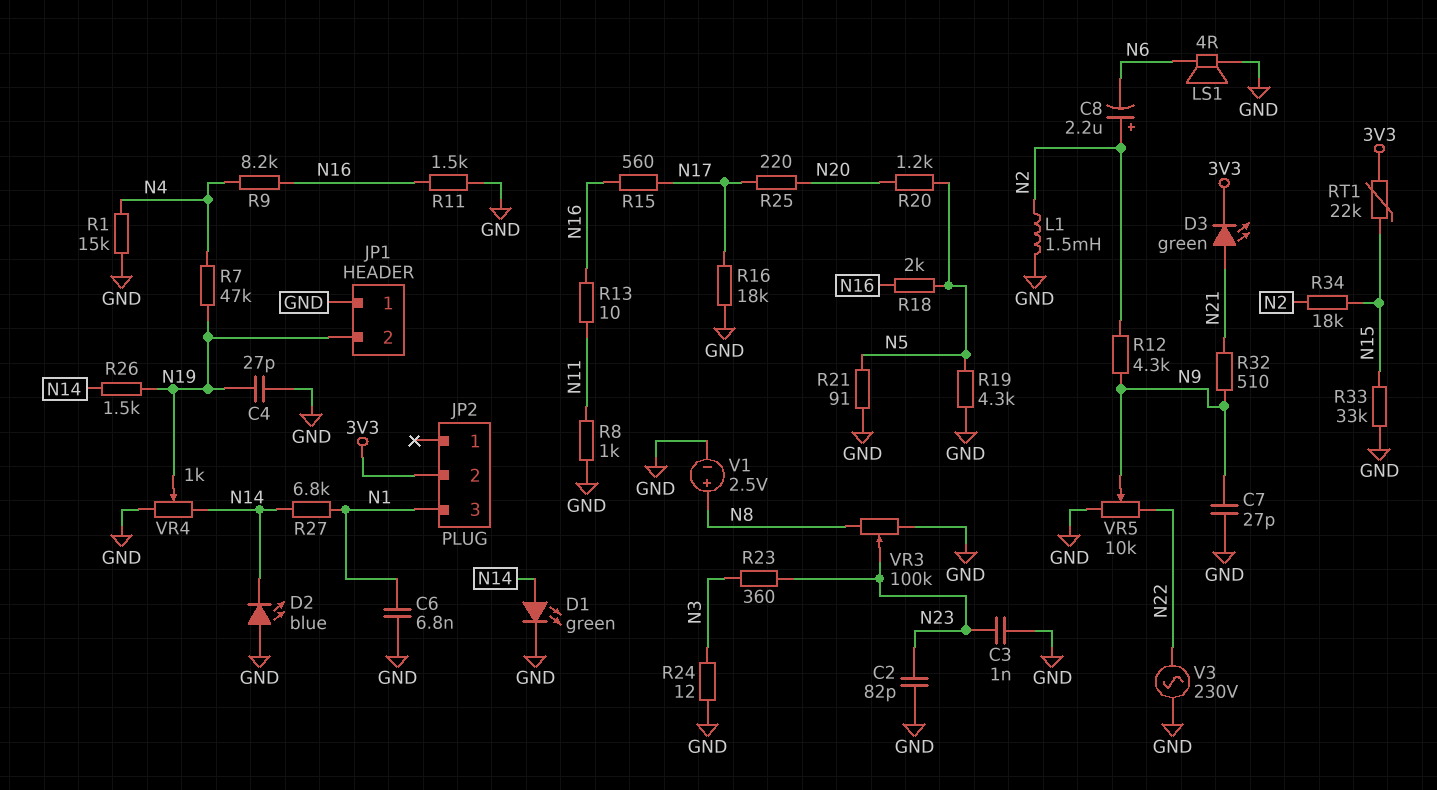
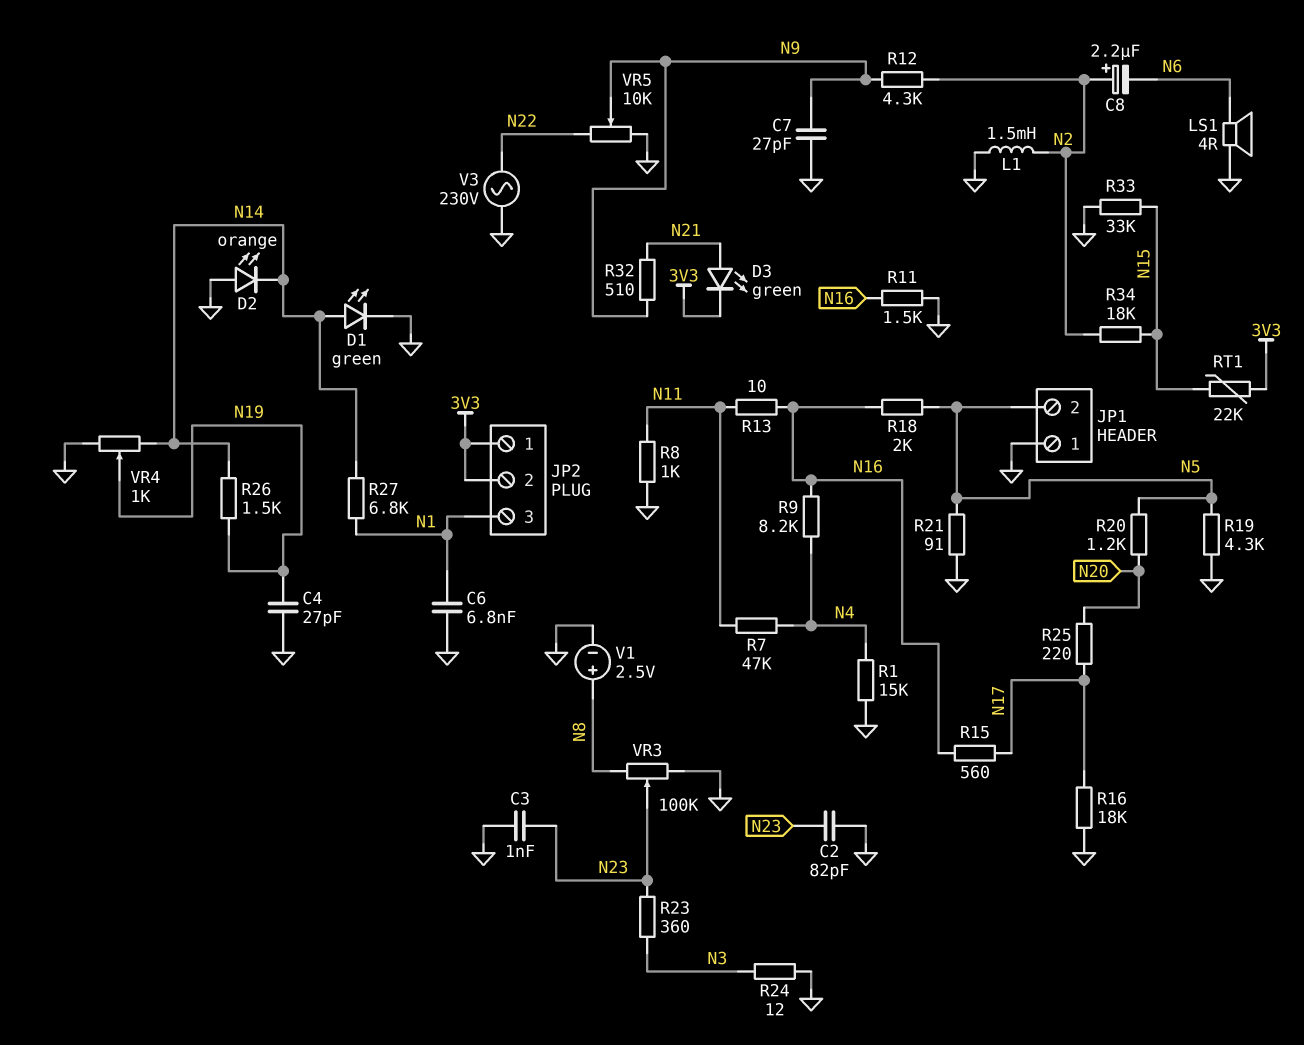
D2: LED blue (A GND, K N14) -> LED orange (A GND, K N14)
JP1 pin 2: N19 -> N5
JP2 pin 1: none -> 3V3
R7: 47k (N4, N19) -> 47k (N4, N11)

